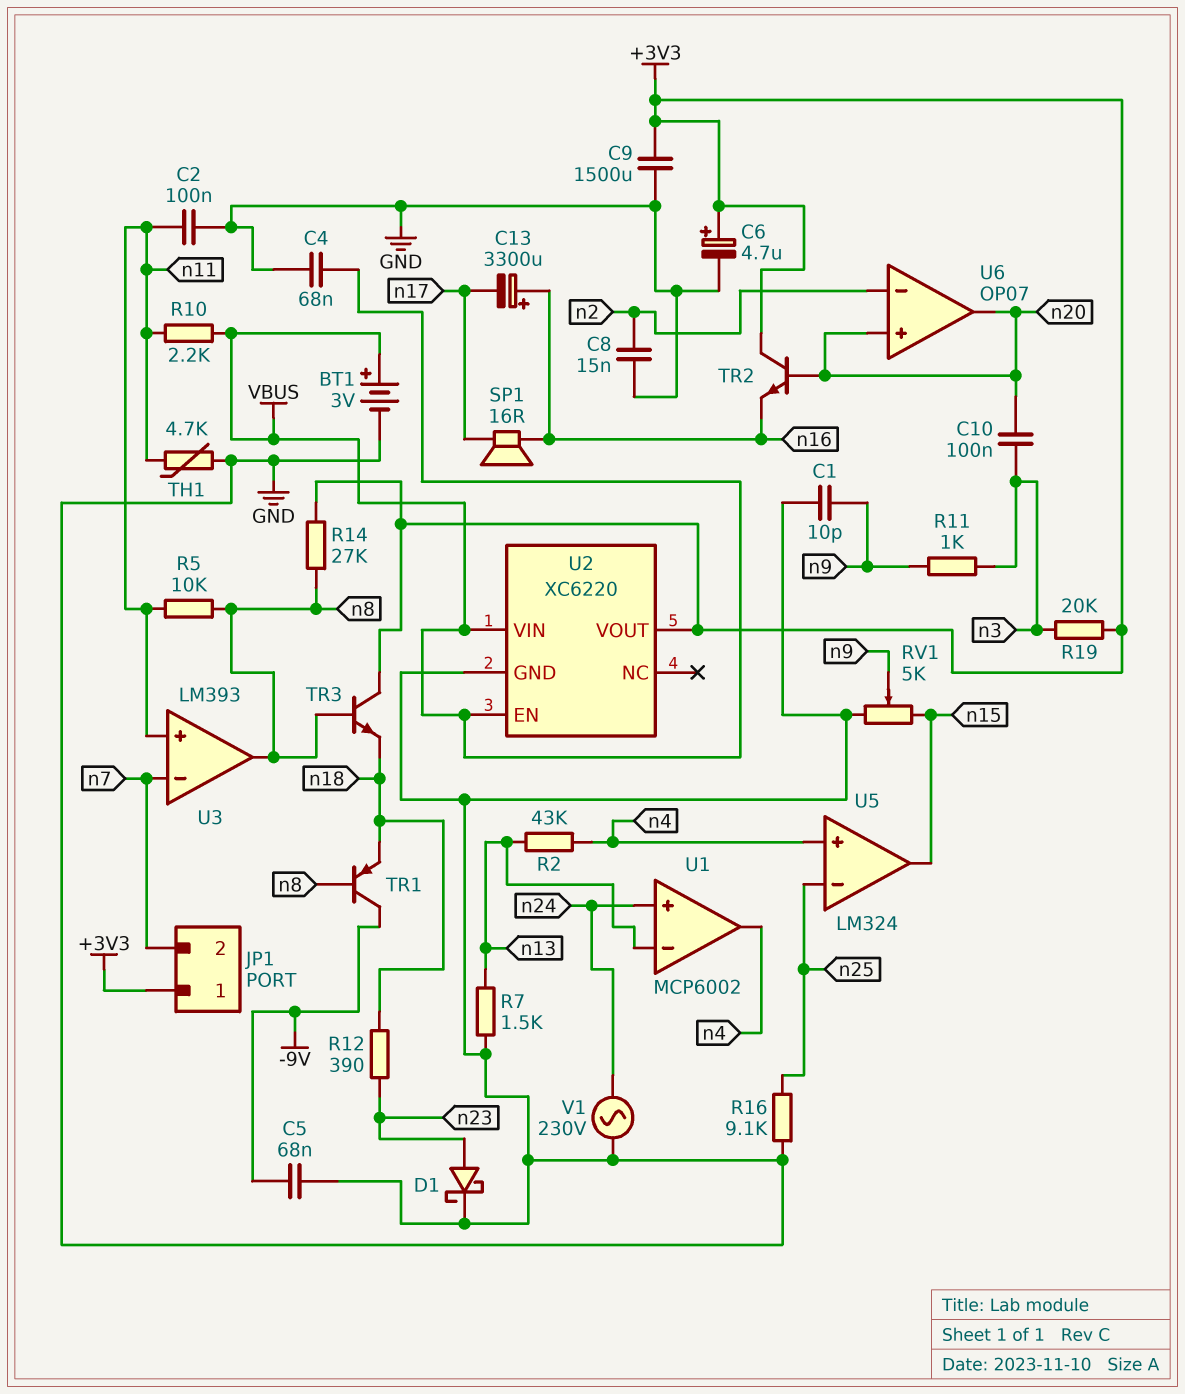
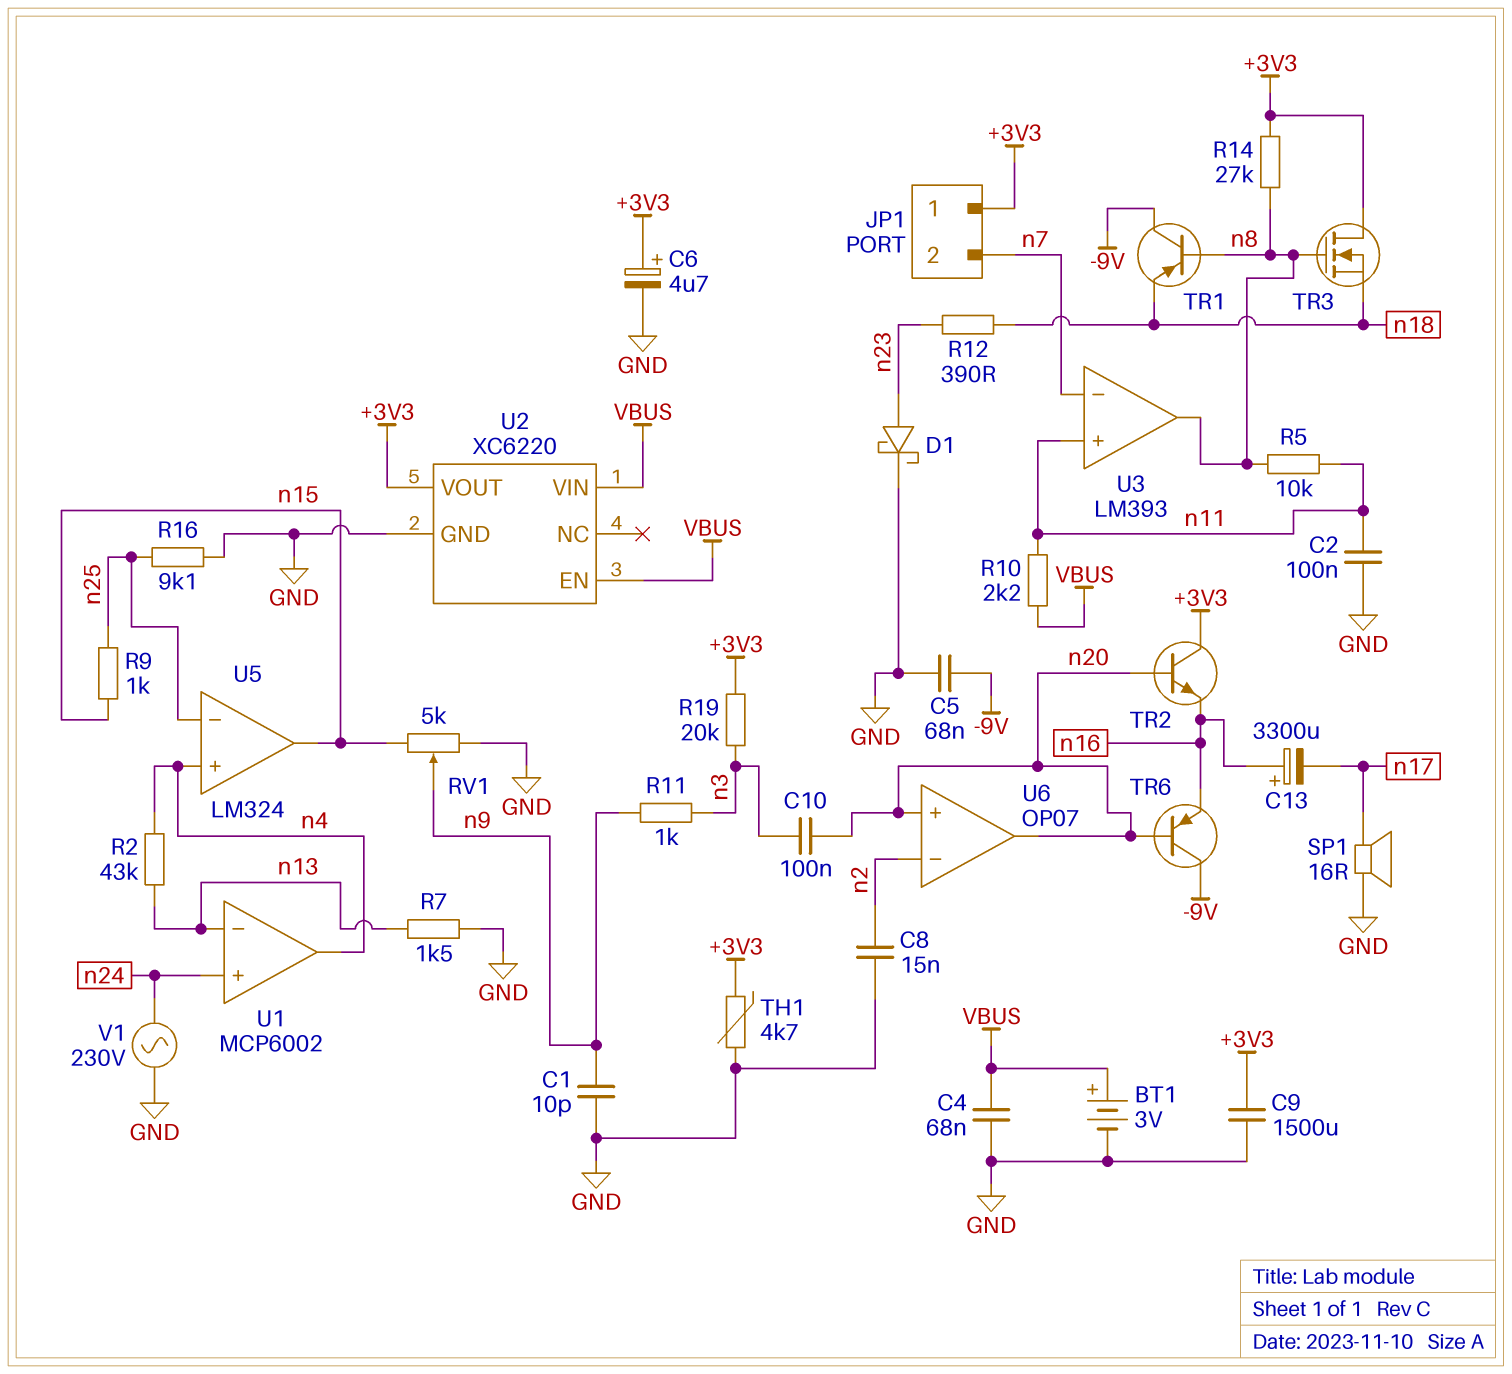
R9: none -> 1k (n15, n25)
SP1: speaker 16R (n16, n17) -> speaker 16R (GND, n17)
TH1: 4.7k (GND, n11) -> 4.7k (+3V3, GND)
TR3: NPN (B n8, C +3V3, E n18) -> NMOS (G n8, D +3V3, S n18)
TR6: none -> PNP (B n20, C -9V, E n16)

